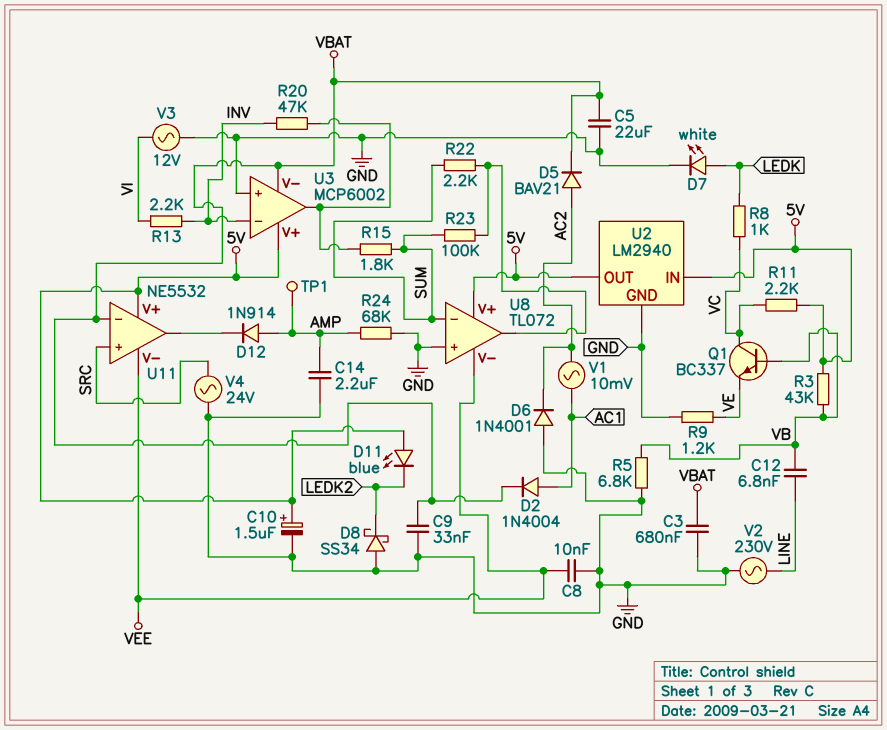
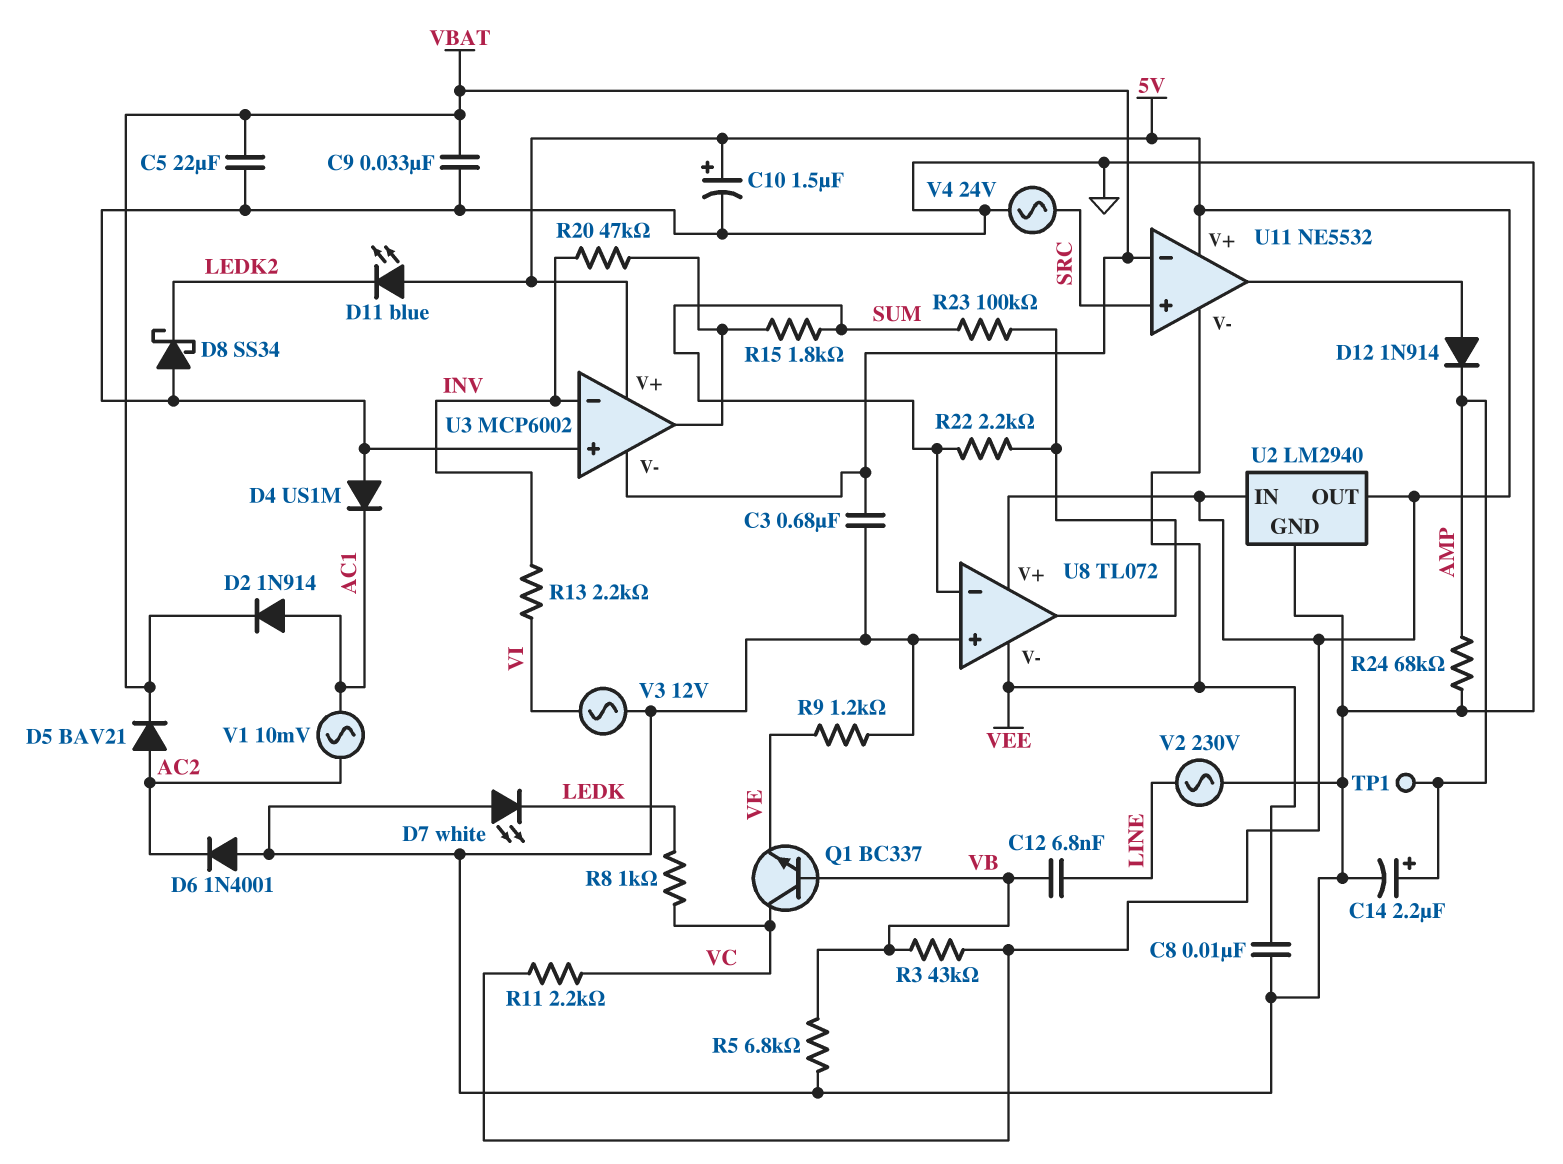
C14: 2.2uF (AMP, GND) -> 2.2uF (plus AMP, minus GND)
D2: diode 1N4004 (A AC1, K VBAT) -> diode 1N914 (A AC1, K VBAT)
D4: none -> diode US1M (A GND, K AC1)
D7: LED white (A LEDK, K GND) -> LED white (A GND, K LEDK)
D12: diode 1N914 (A AMP, K U11/out) -> diode 1N914 (A U11/out, K AMP)

